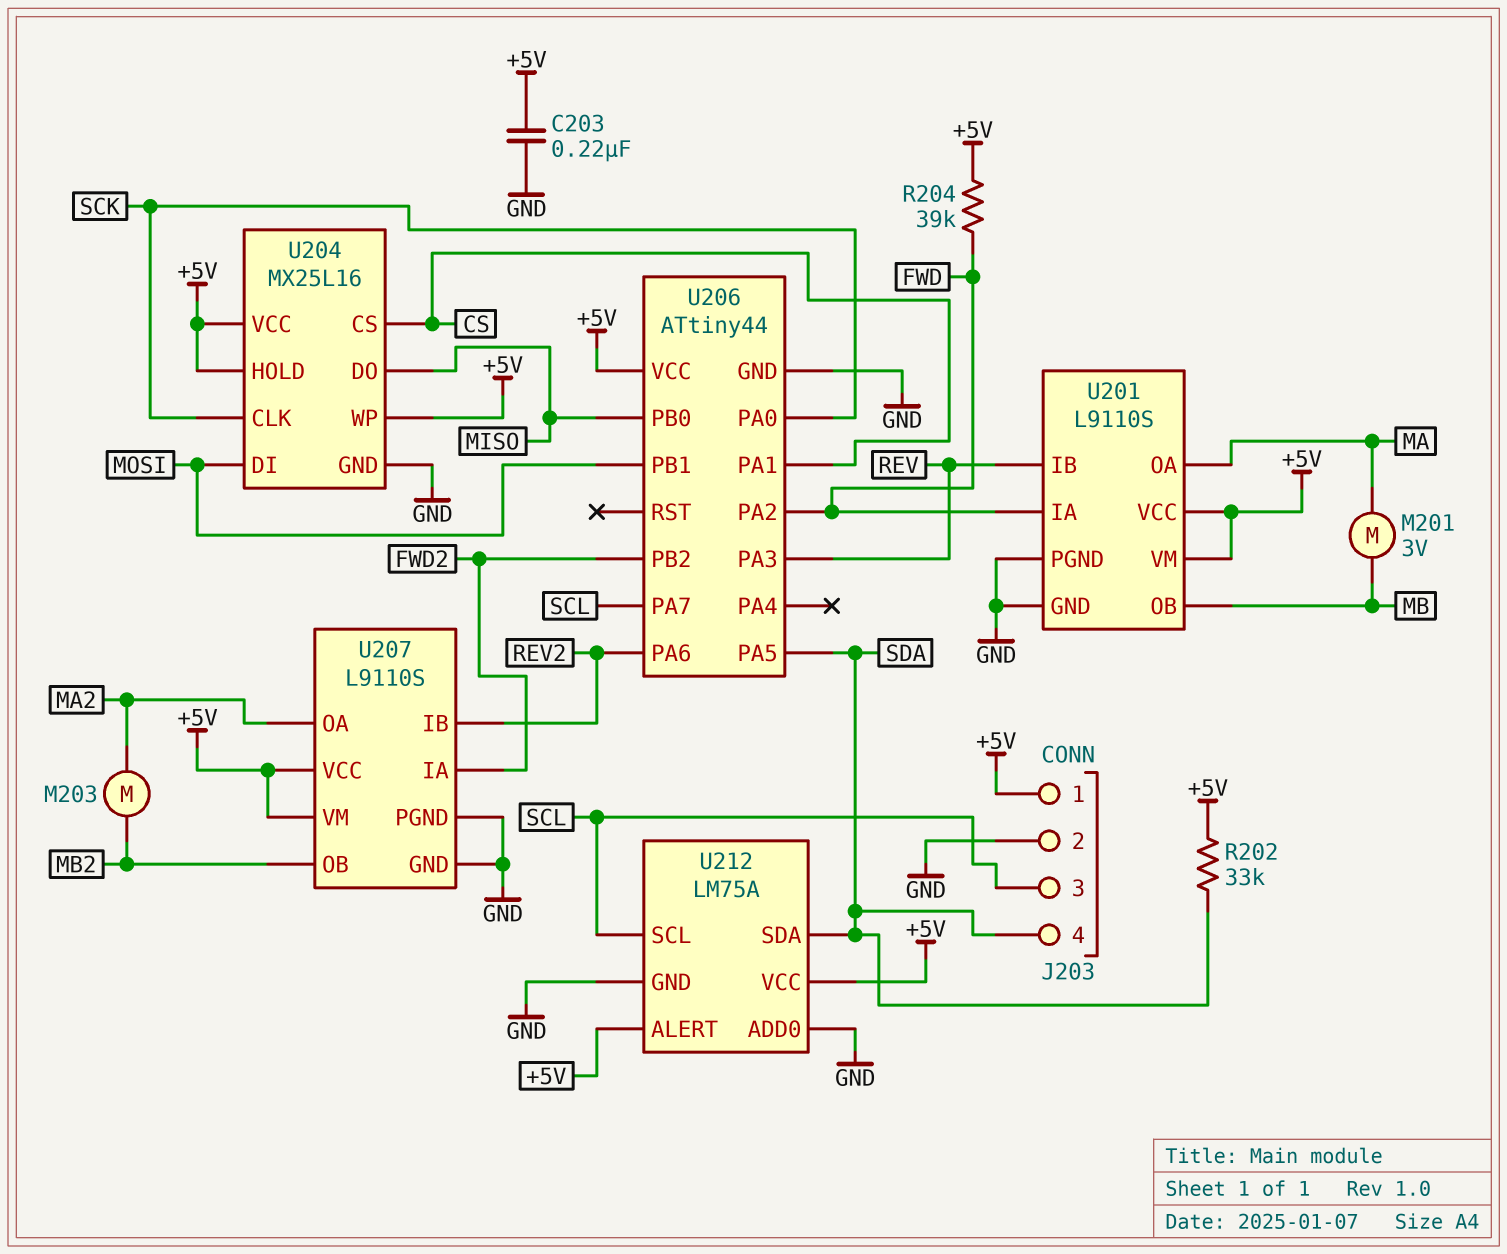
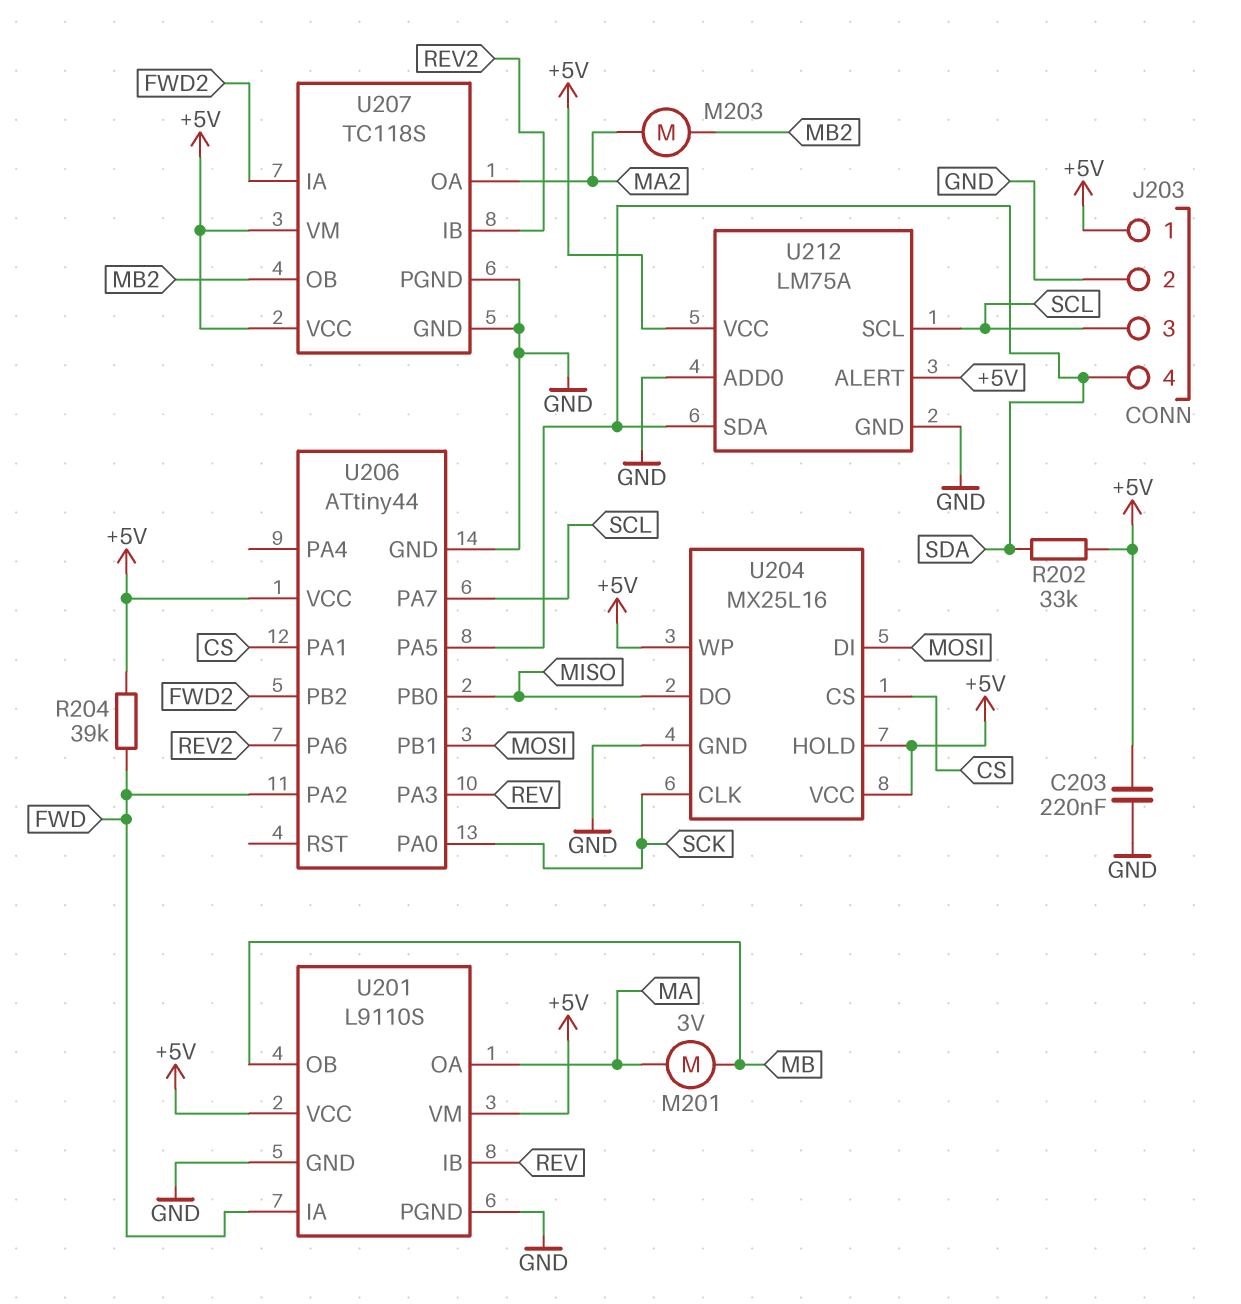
U207: L9110S -> TC118S

